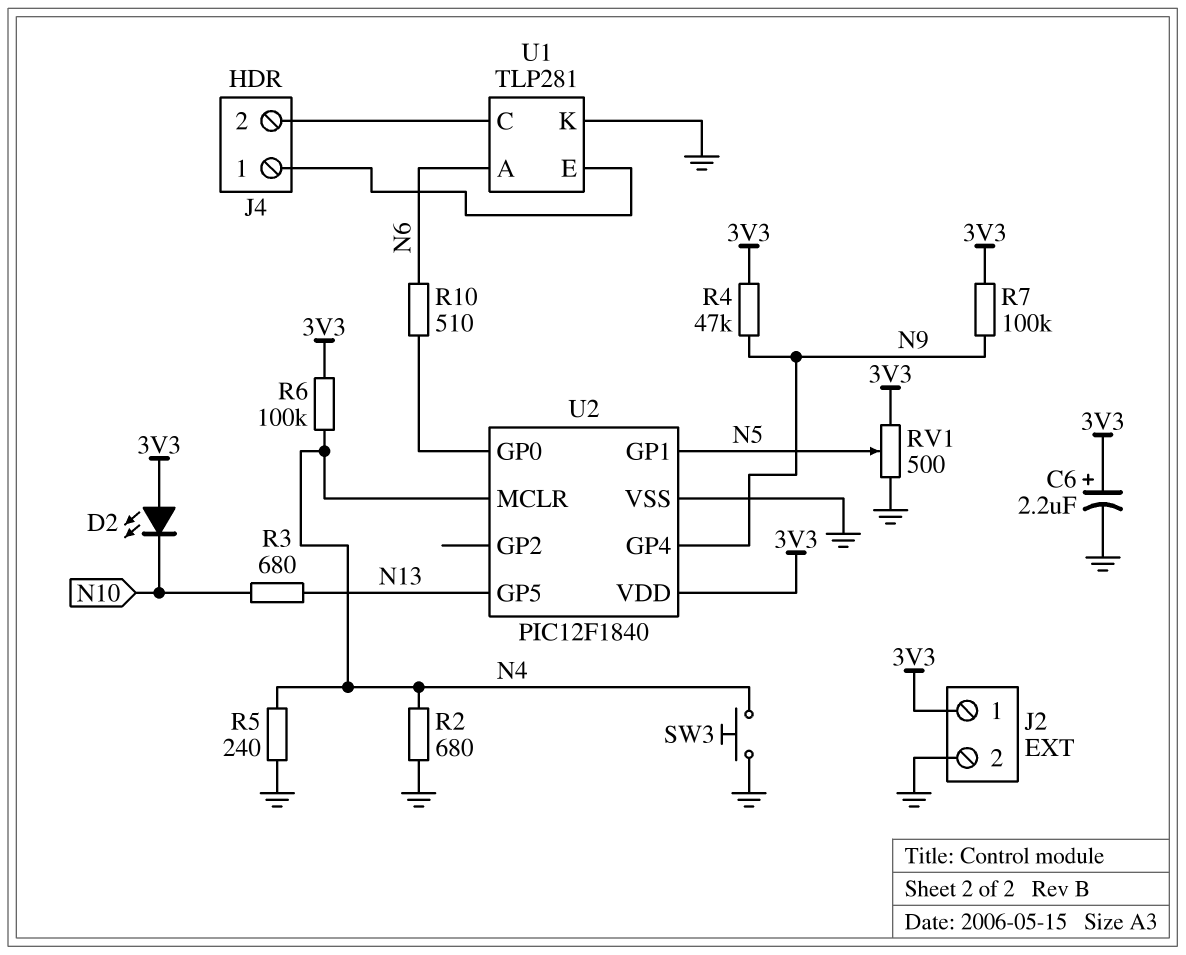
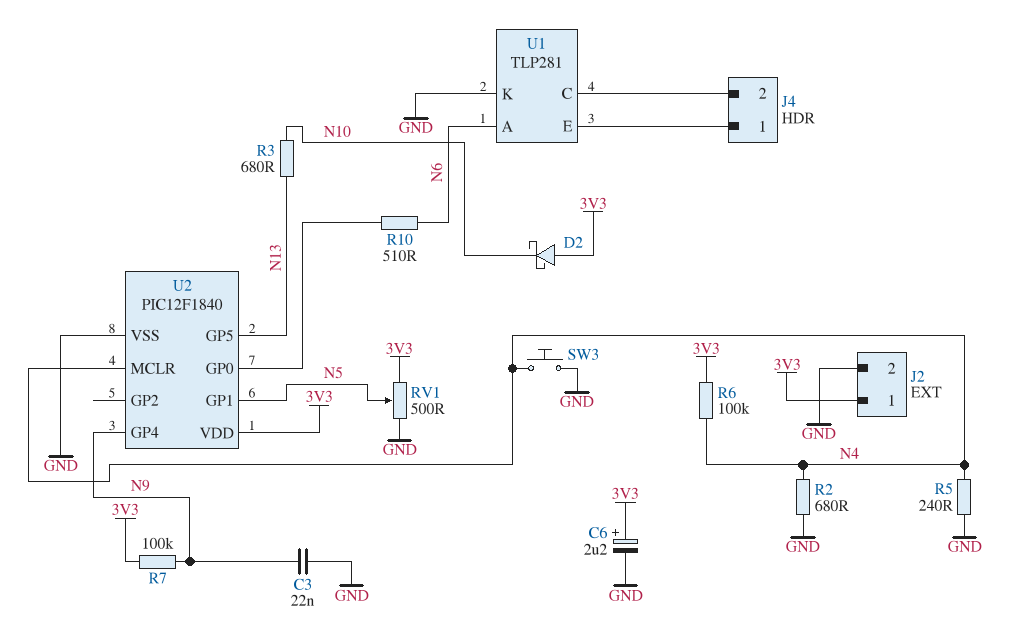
C3: none -> 22nF (GND, N9)
D2: LED (A 3V3, K N10) -> schottky (A 3V3, K N10)
R4: 47k (3V3, N9) -> none

